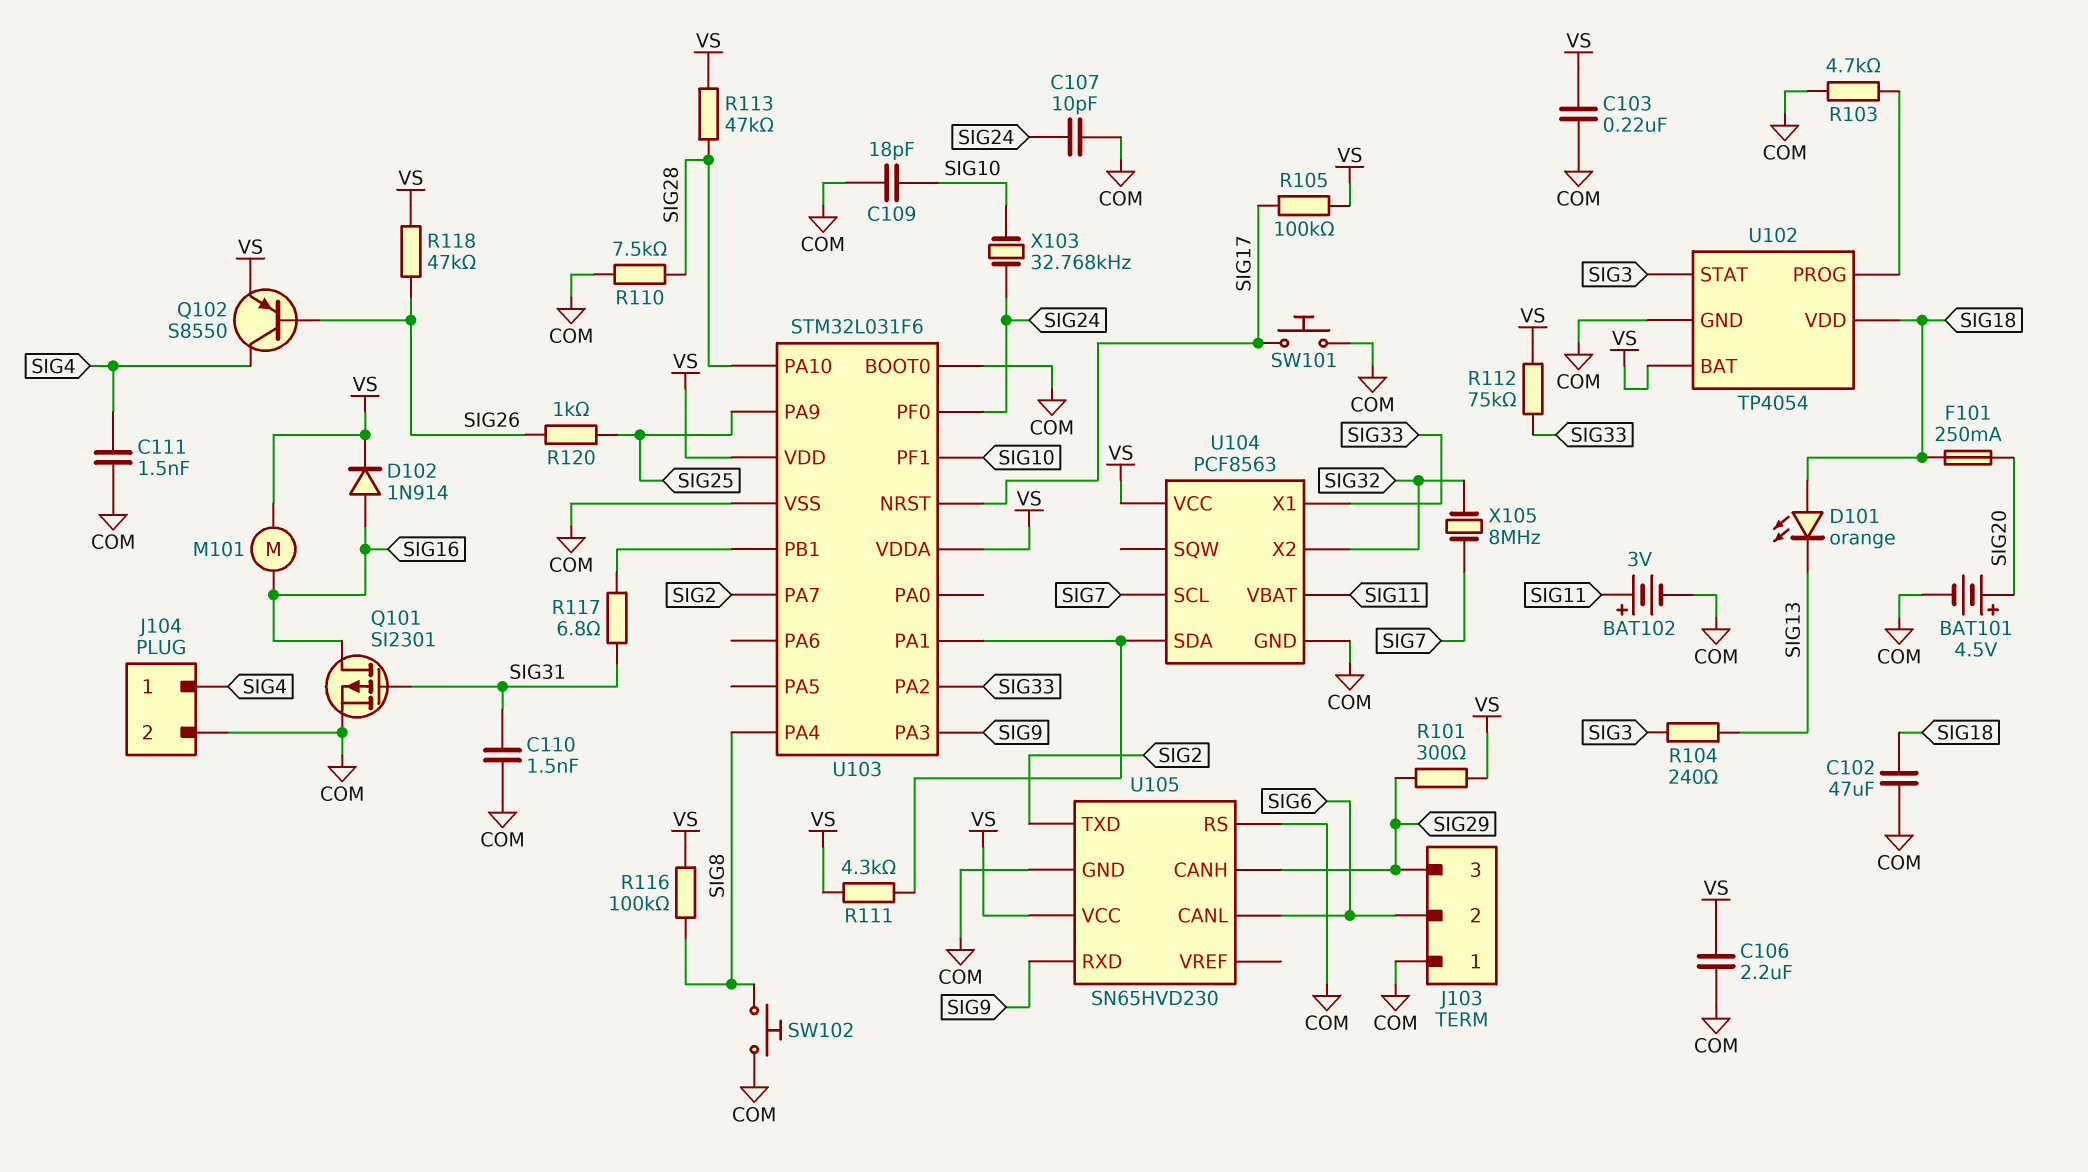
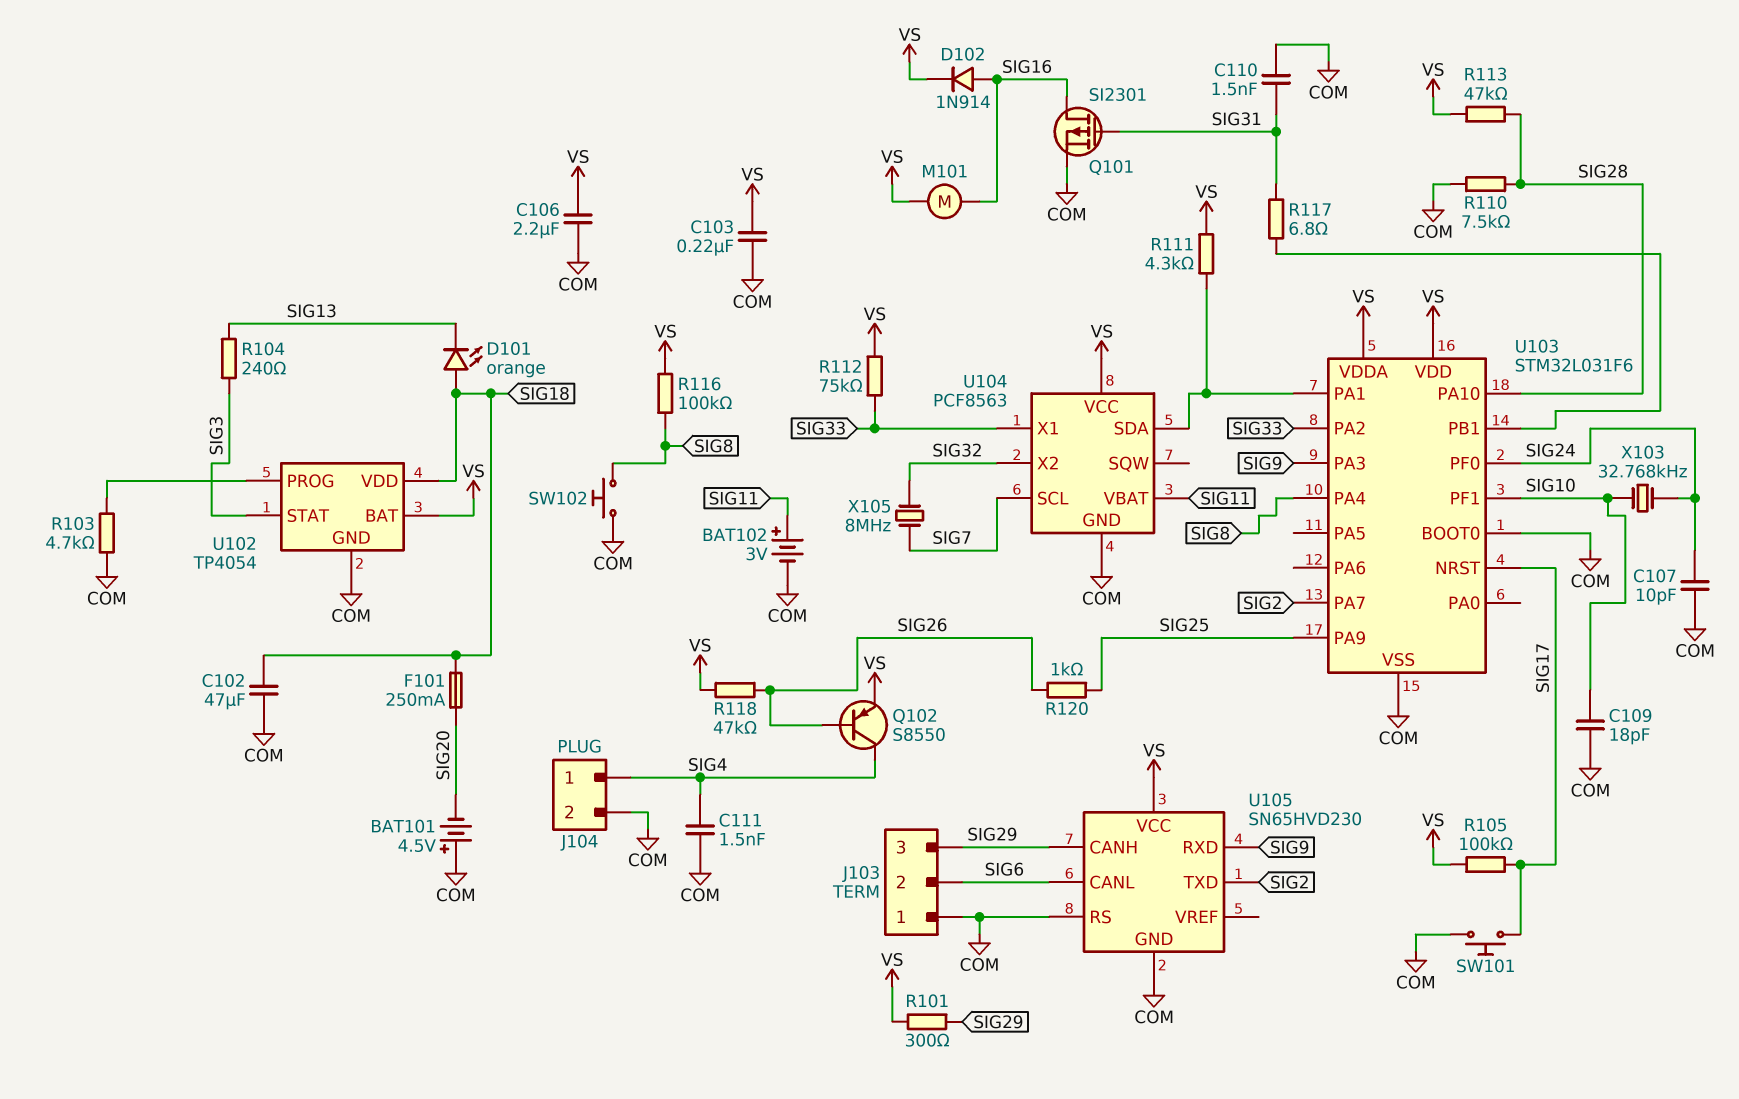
BAT101: 4.5V (plus SIG20, minus COM) -> 4.5V (plus COM, minus SIG20)

